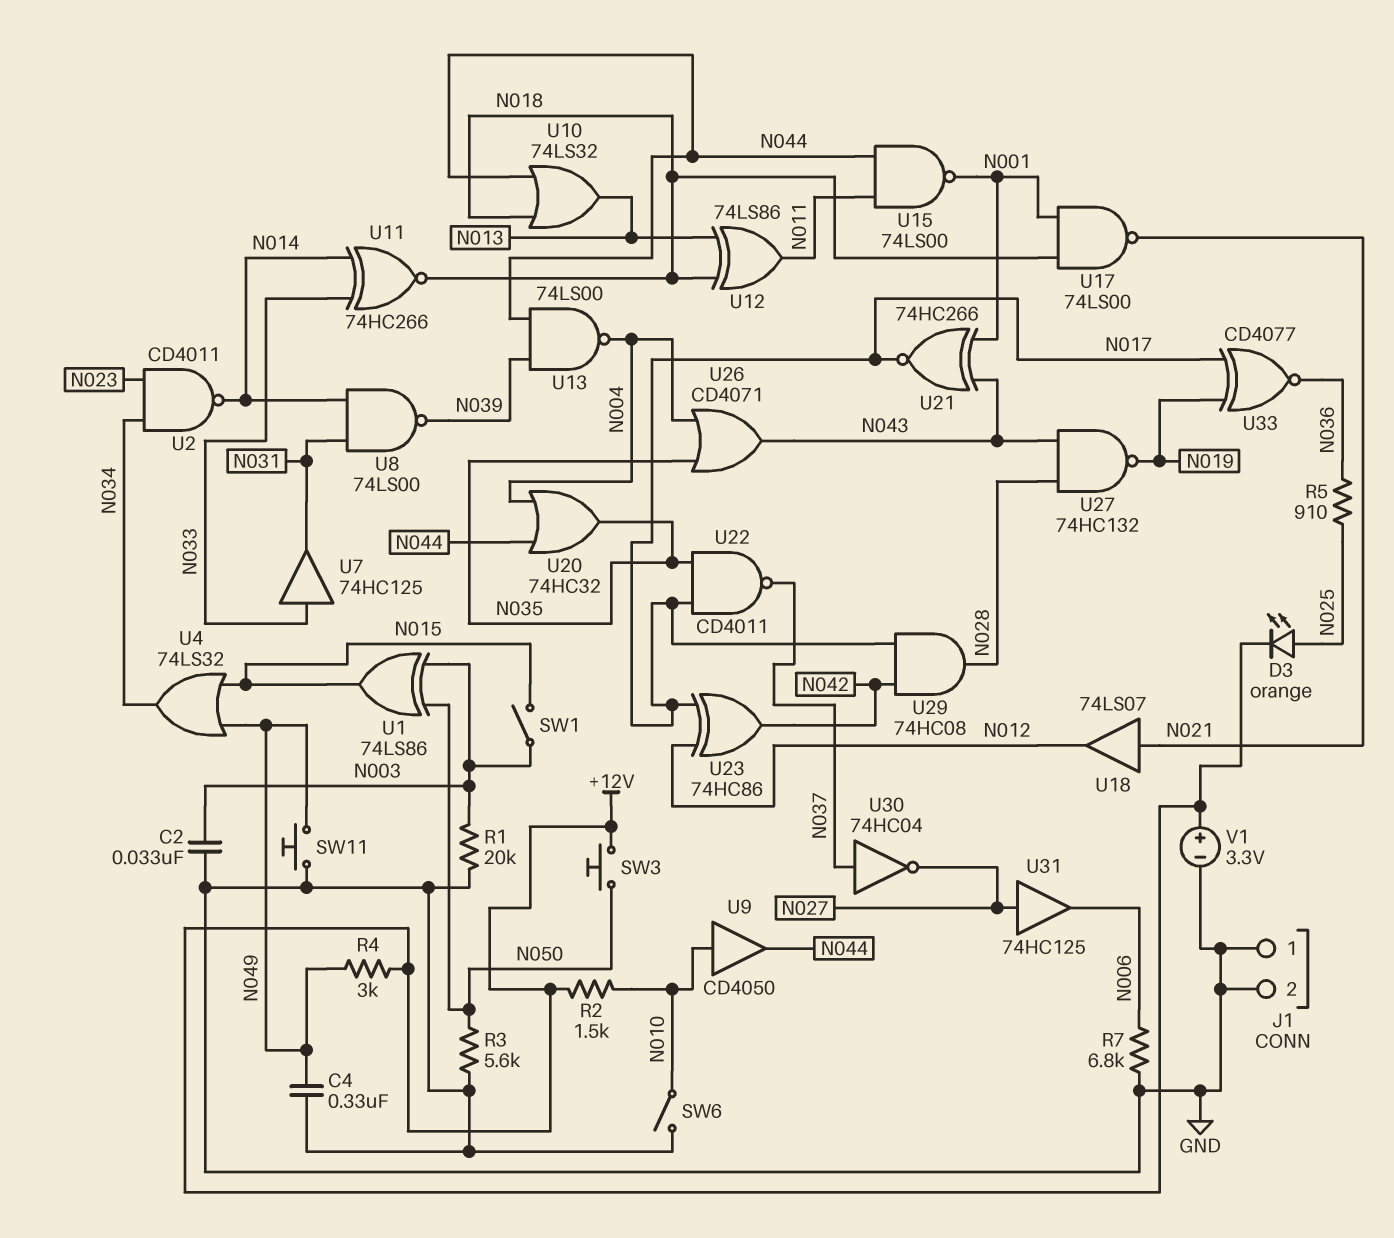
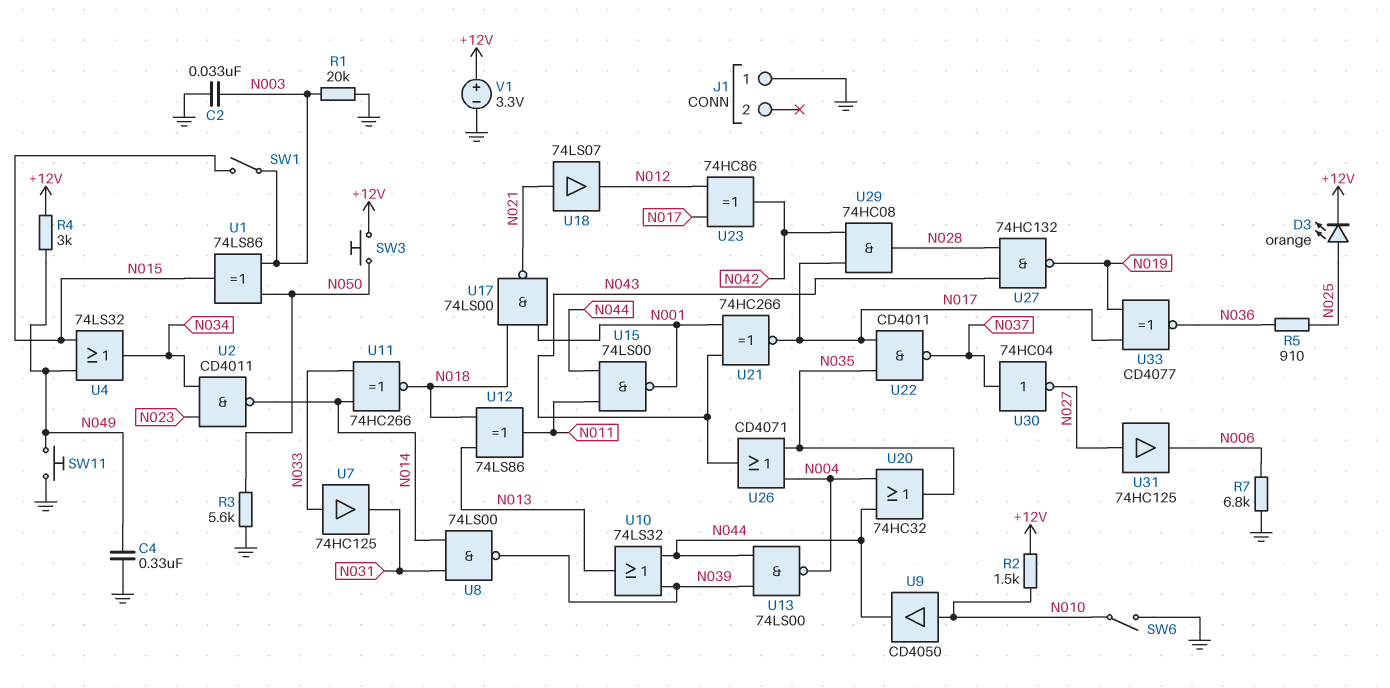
J1 pin 2: GND -> none
U10: OR 74LS32 (in N018, in N044, out N013) -> OR 74LS32 (in N039, in N044, out N013)

